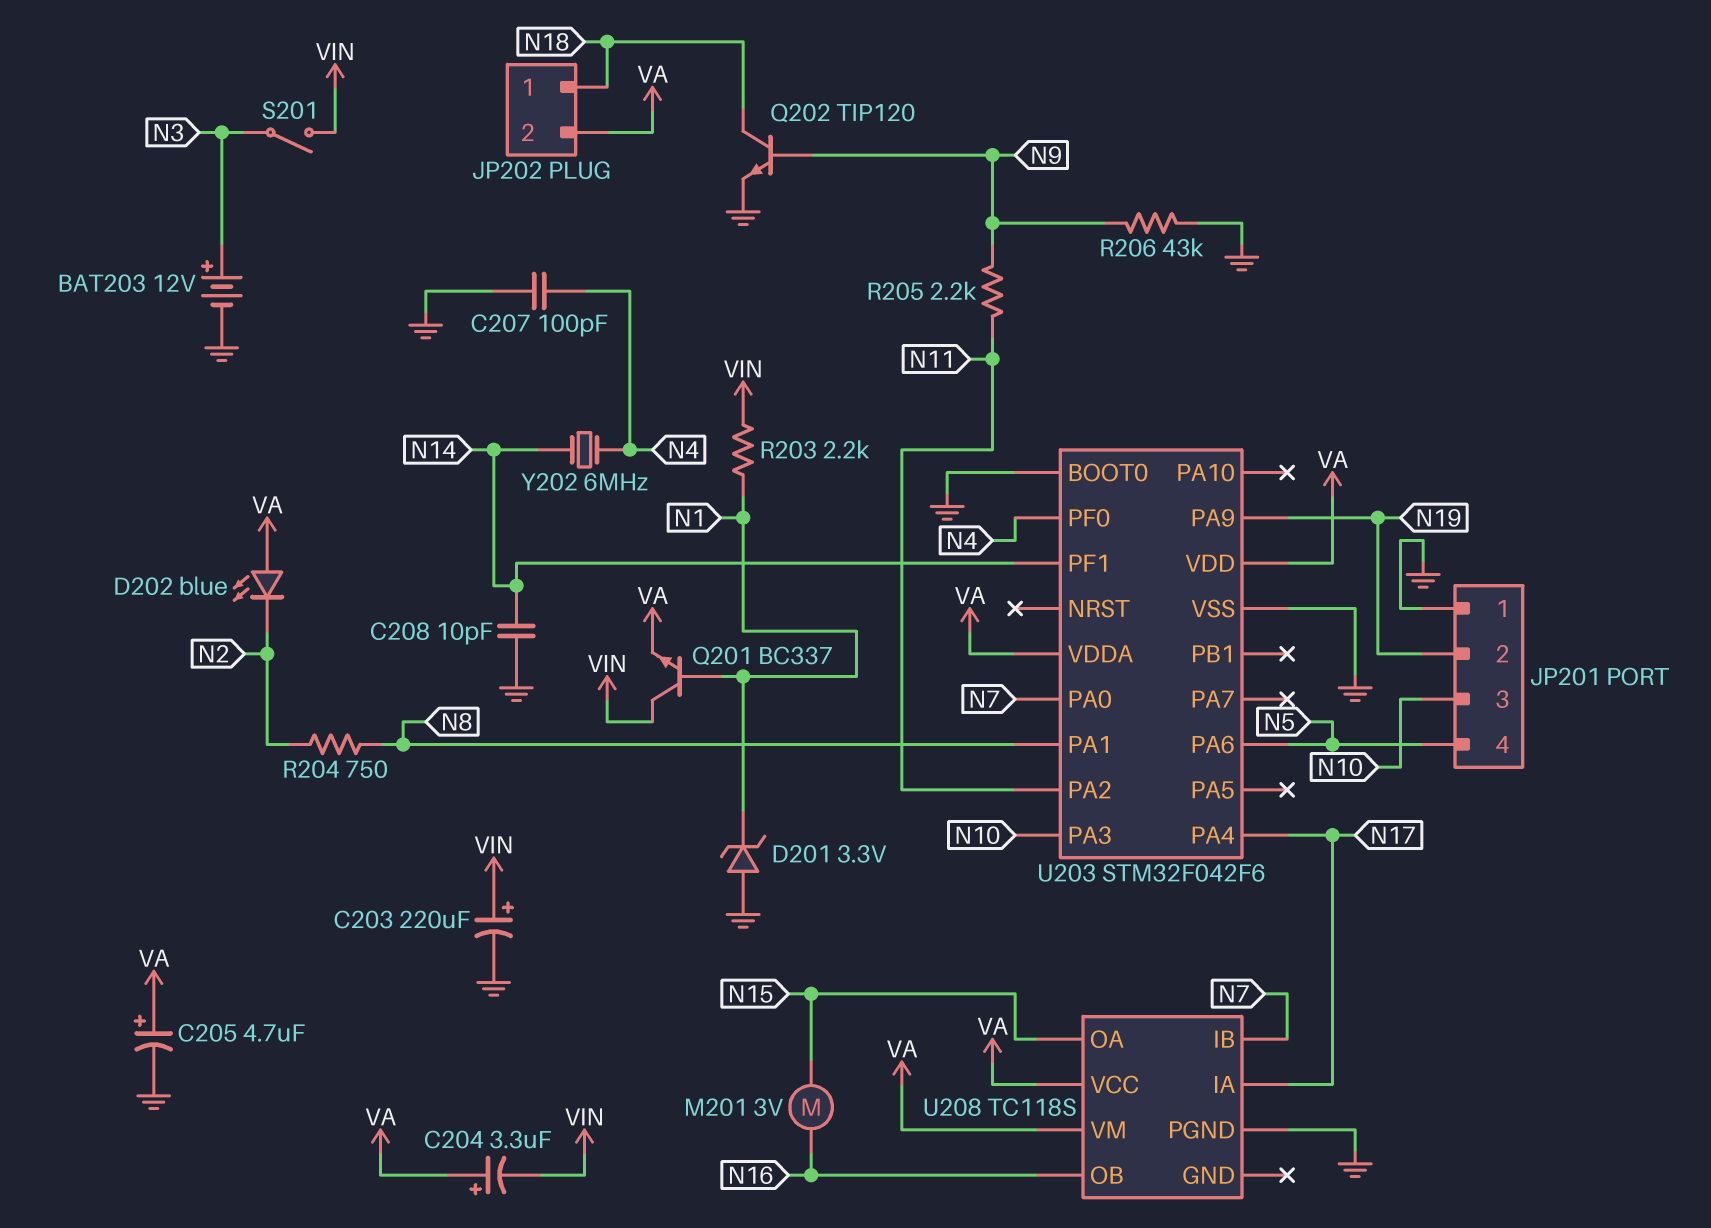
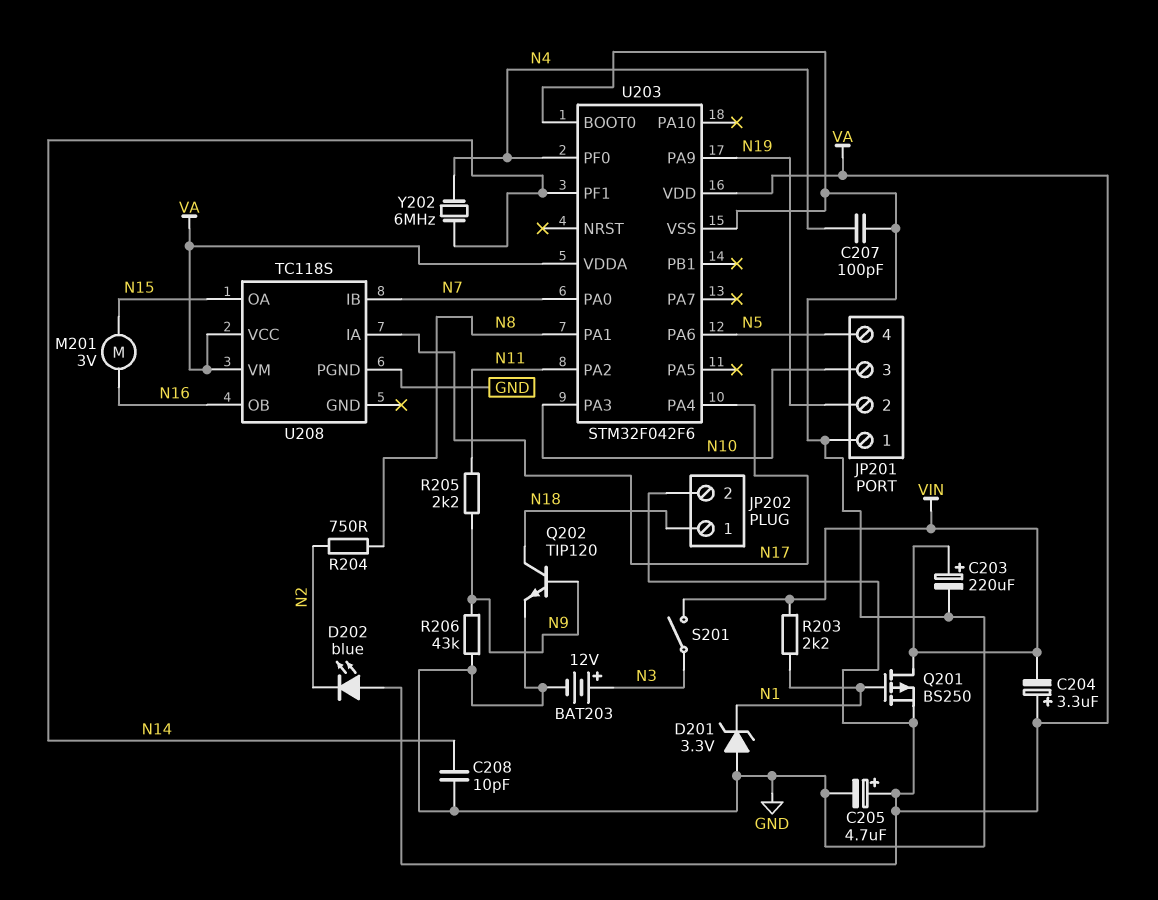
Q201: NPN BC337 (B N1, C VIN, E VA) -> PMOS BS250 (G N1, D VIN, S VA)

